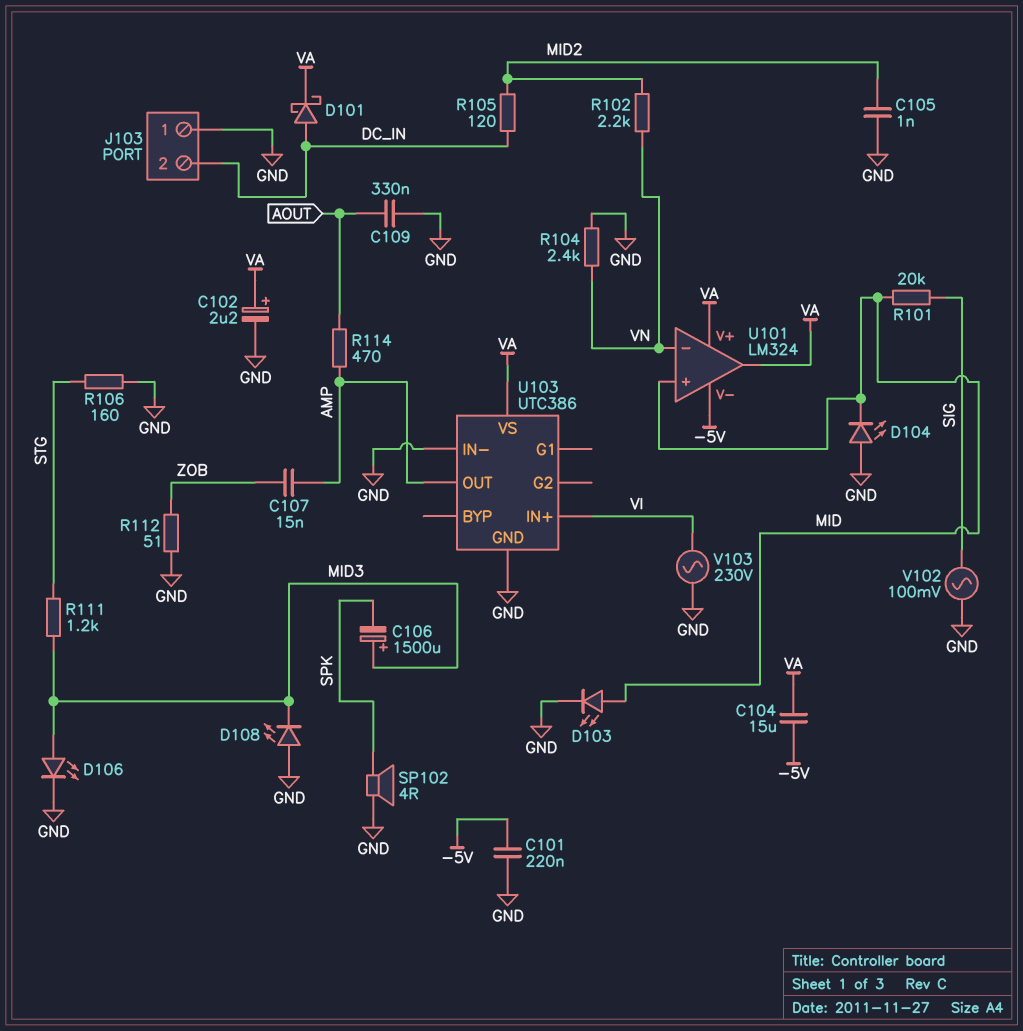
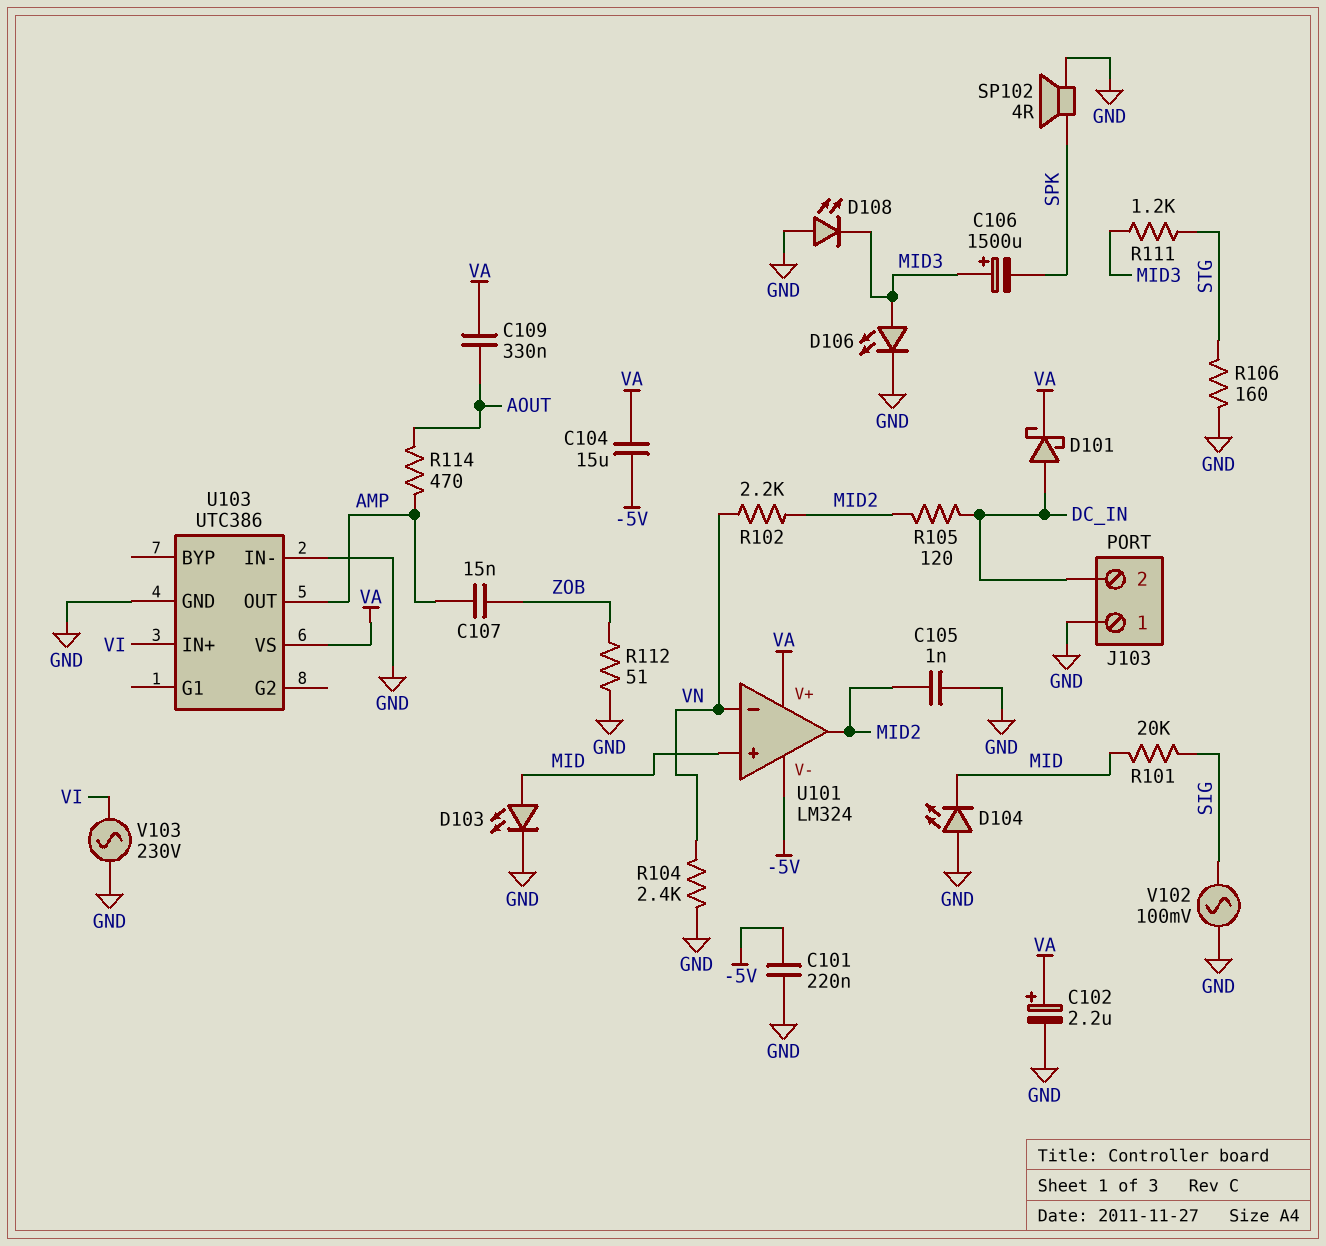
C109: 330nF (AOUT, GND) -> 330nF (AOUT, VA)
U101 pin out: VA -> MID2

